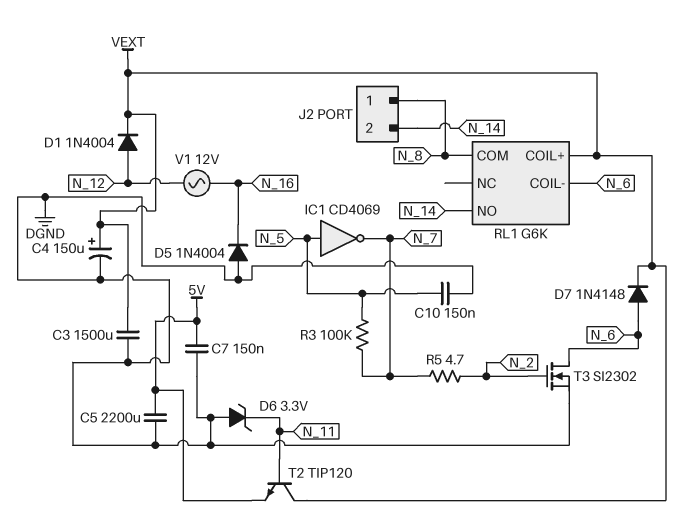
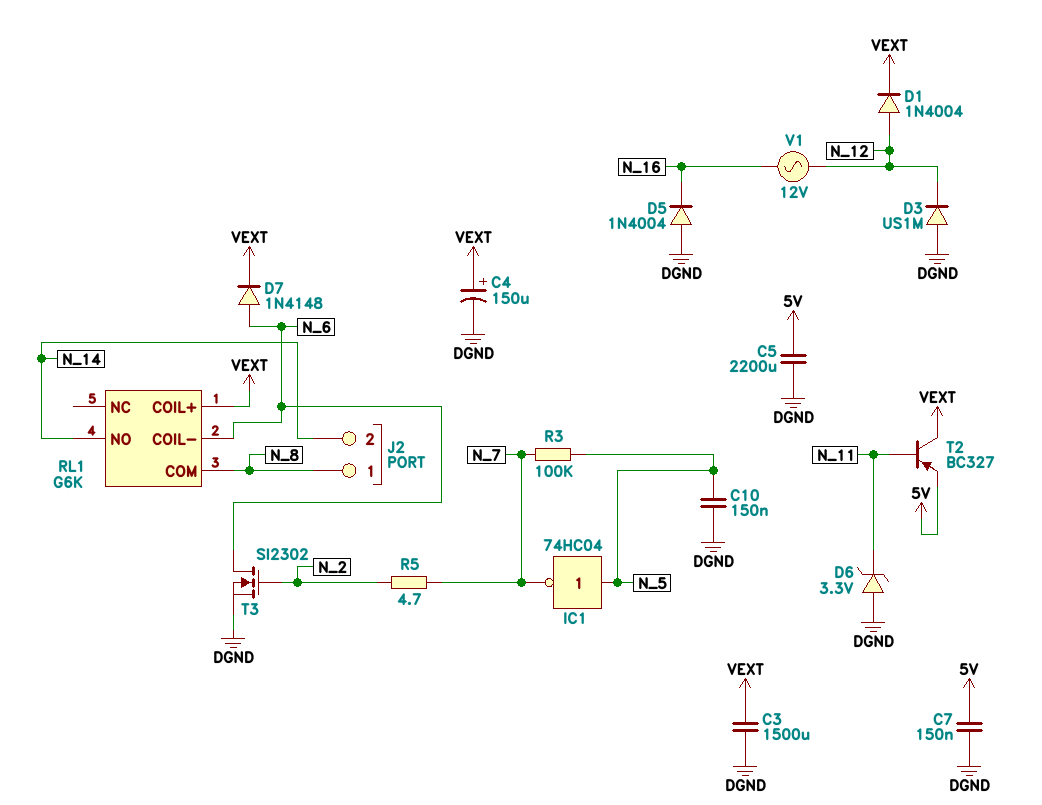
D3: none -> diode US1M (A DGND, K N_12)
IC1: NOT CD4069 (in N_5, out N_7) -> NOT 74HC04 (in N_5, out N_7)
T2: NPN TIP120 (B N_11, C VEXT, E 5V) -> PNP BC327 (B N_11, C VEXT, E 5V)

